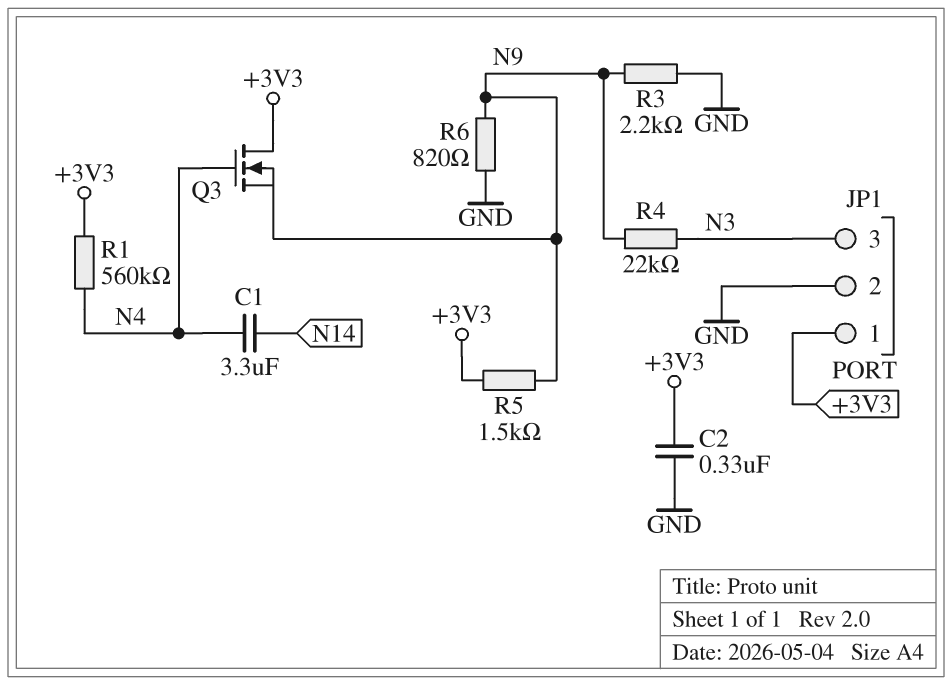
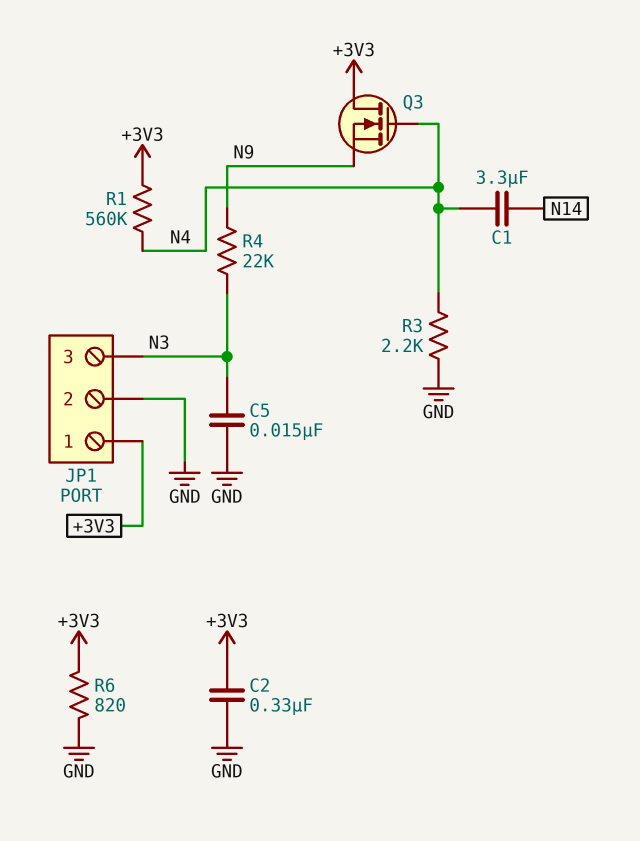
C5: none -> 15nF (GND, N3)
R3: 2.2k (GND, N9) -> 2.2k (GND, N4)
R5: 1.5k (+3V3, N9) -> none
R6: 820 (GND, N9) -> 820 (+3V3, GND)

